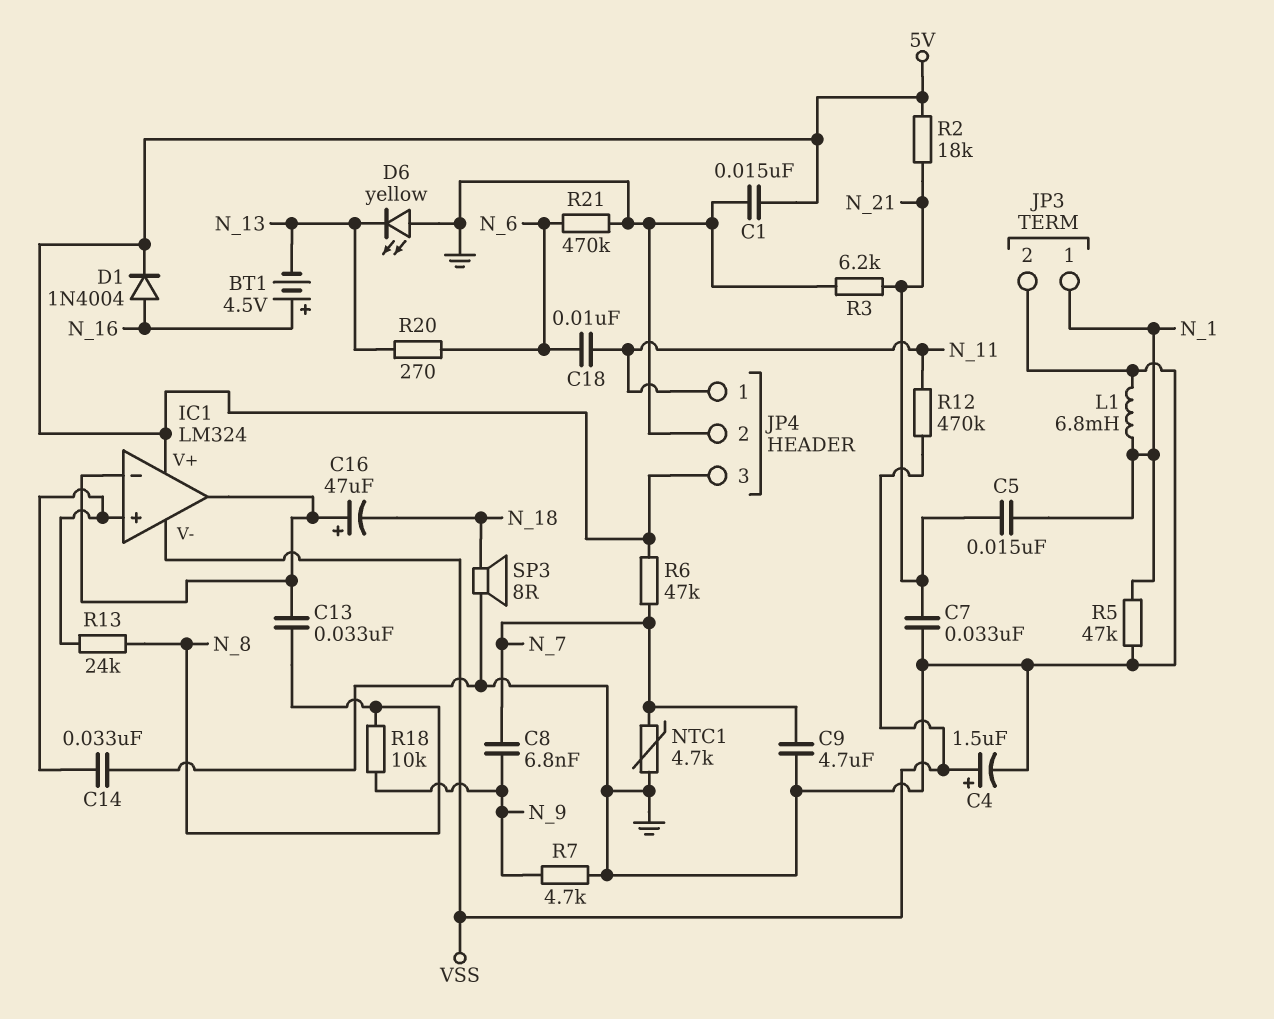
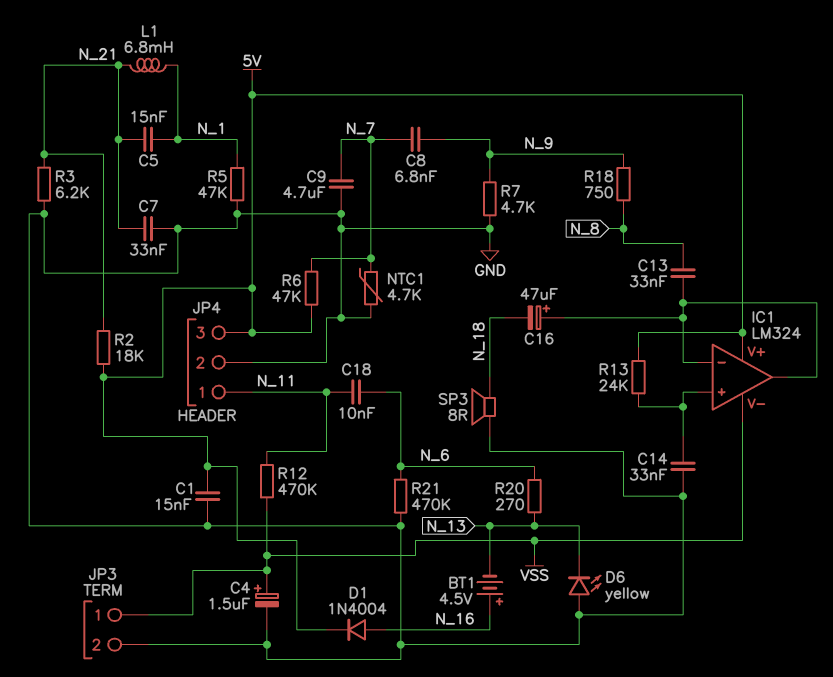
JP3 pin 1: N_1 -> VSS
L1: 6.8mH (GND, N_1) -> 6.8mH (N_1, N_21)
R13: 24k (IC1/in+, N_8) -> 24k (5V, IC1/in+)
R18: 10k (N_8, N_9) -> 750 (N_8, N_9)

